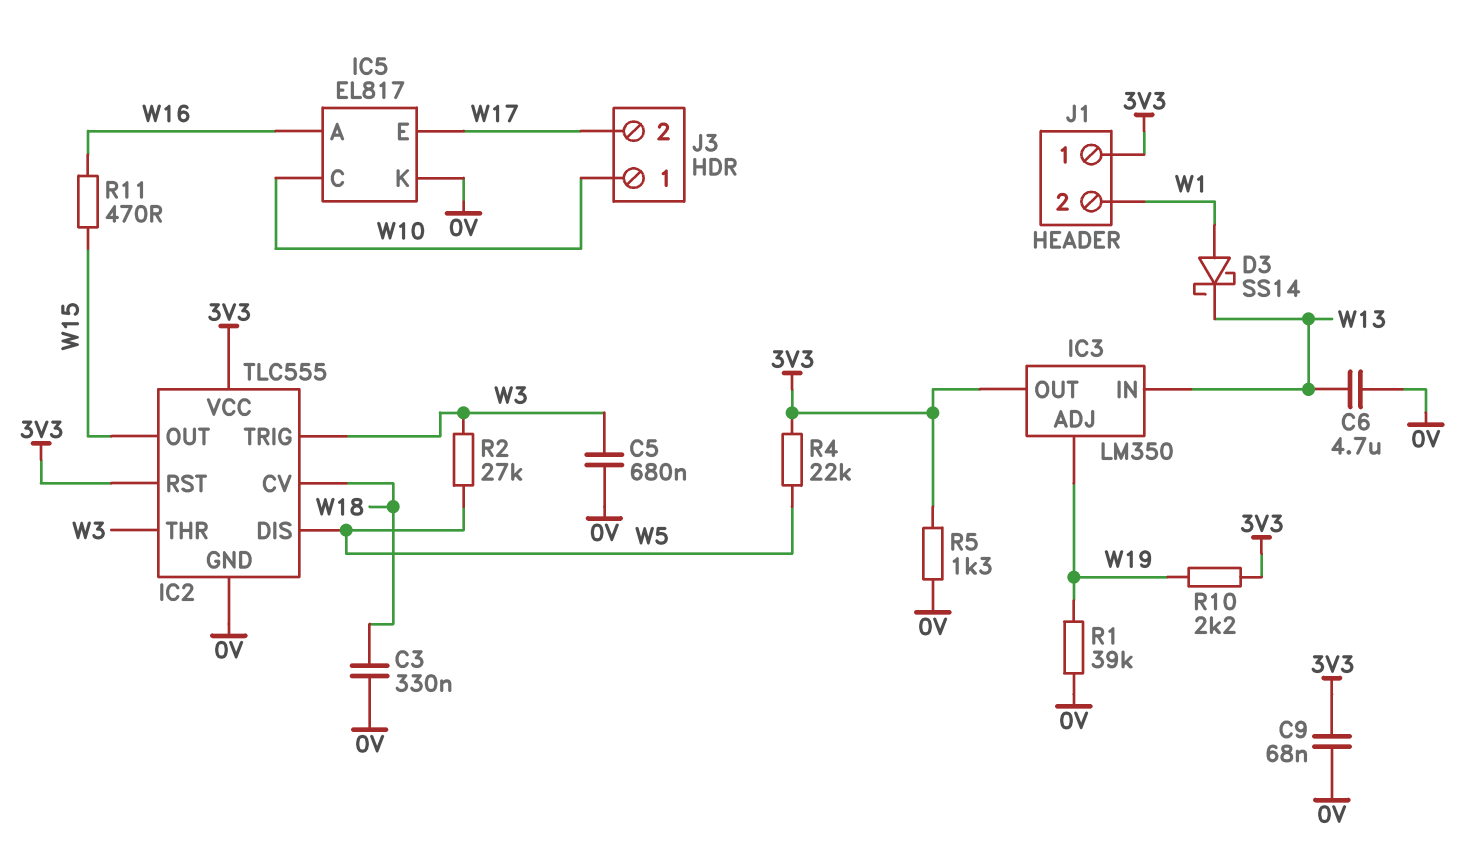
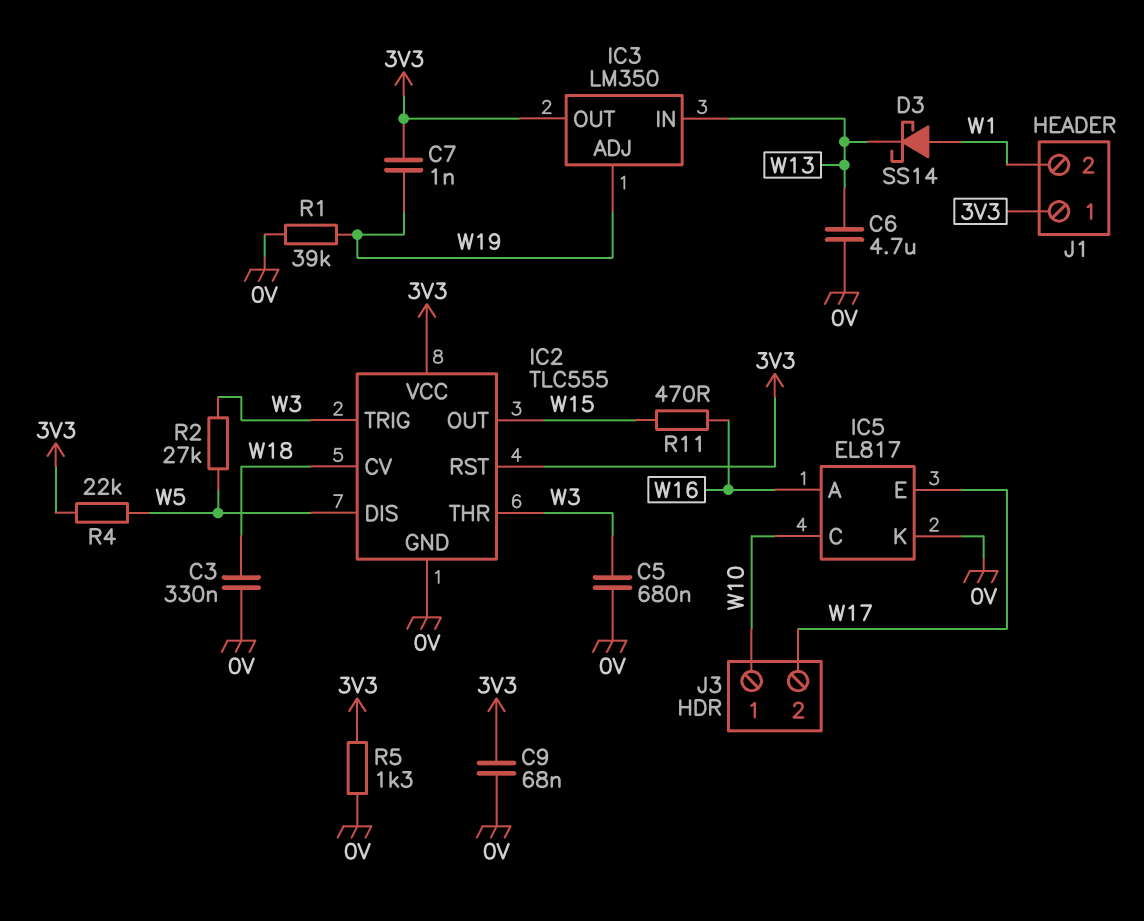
C7: none -> 1nF (3V3, W19)
R10: 2.2k (3V3, W19) -> none

